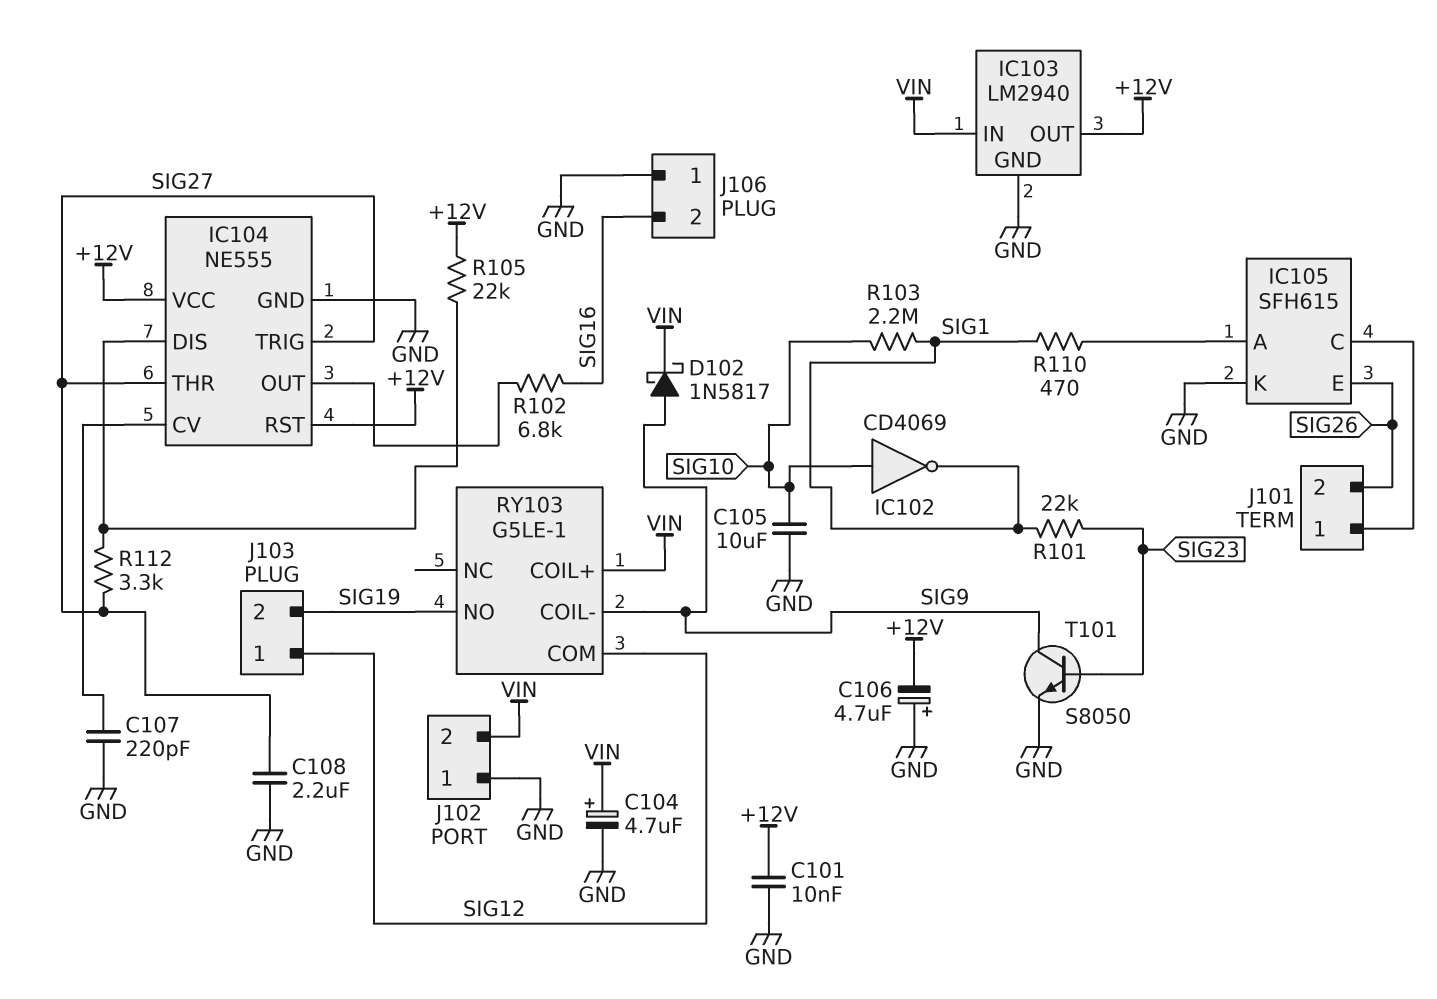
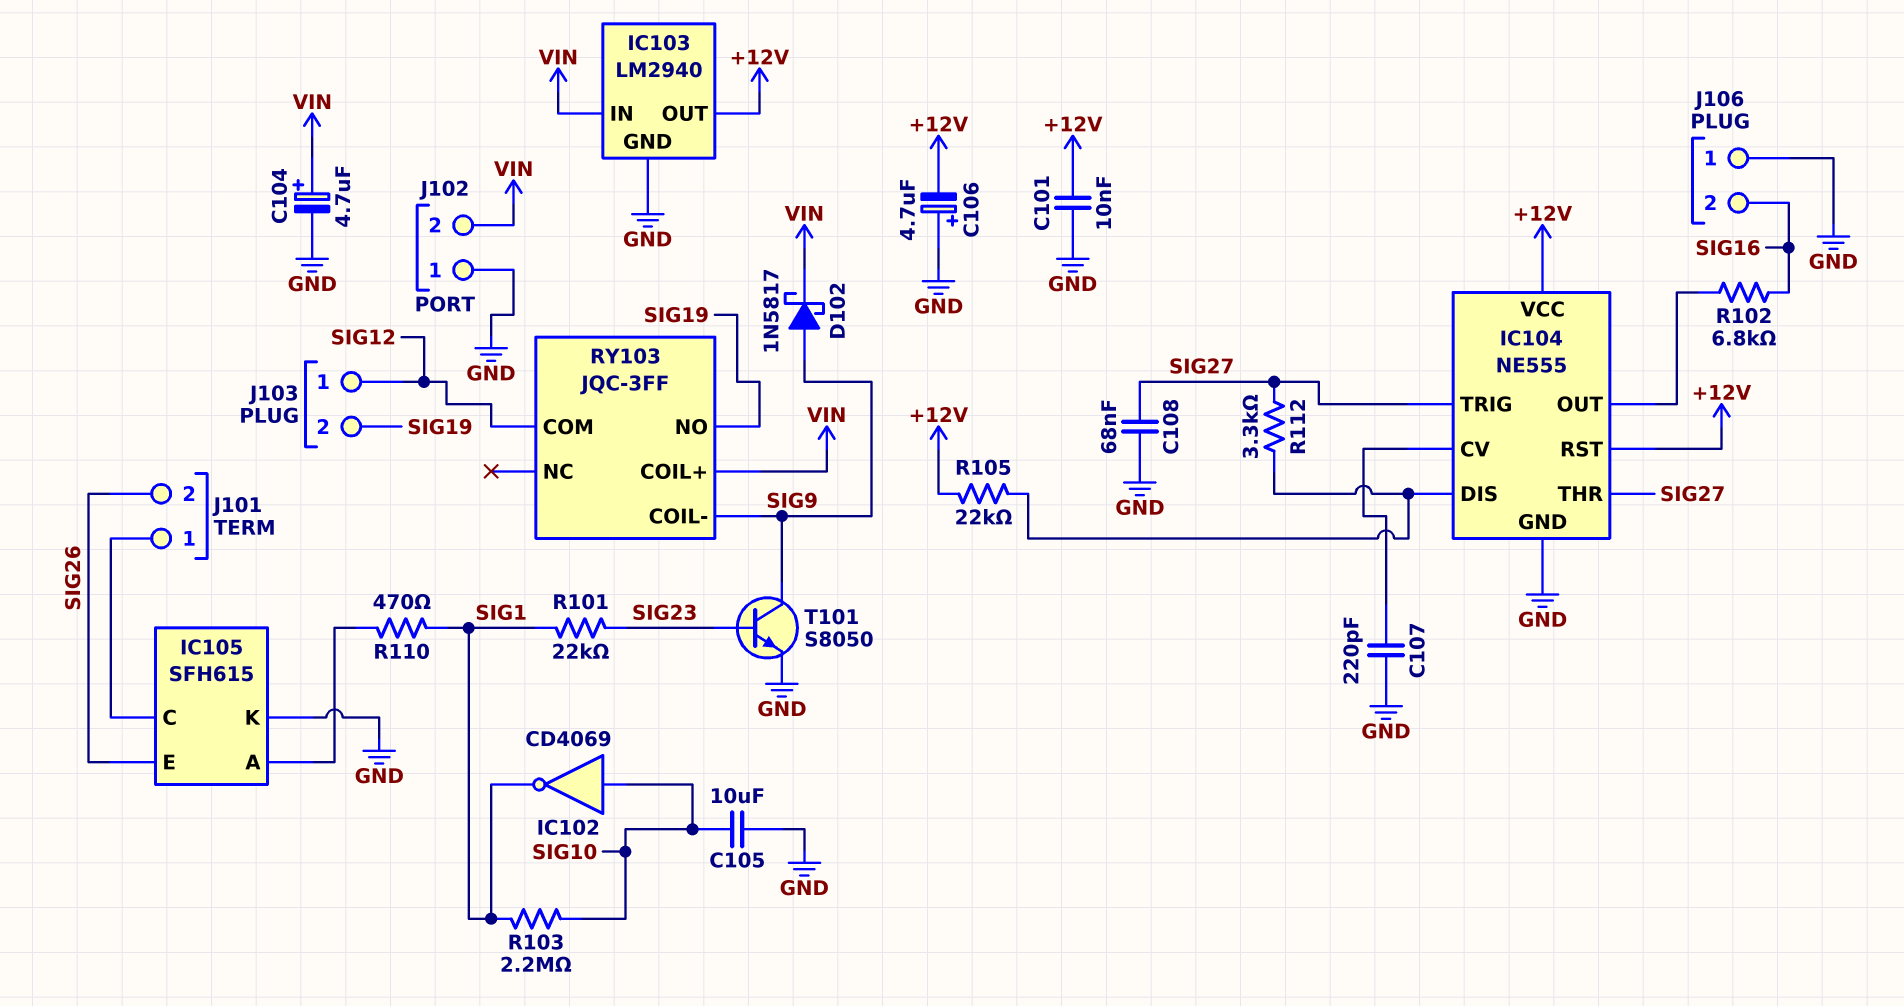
C108: 2.2uF (GND, SIG27) -> 68nF (GND, SIG27)
RY103: G5LE-1 -> JQC-3FF

